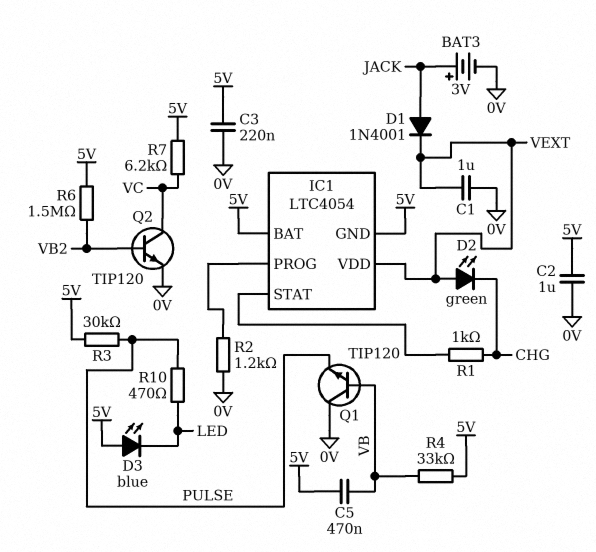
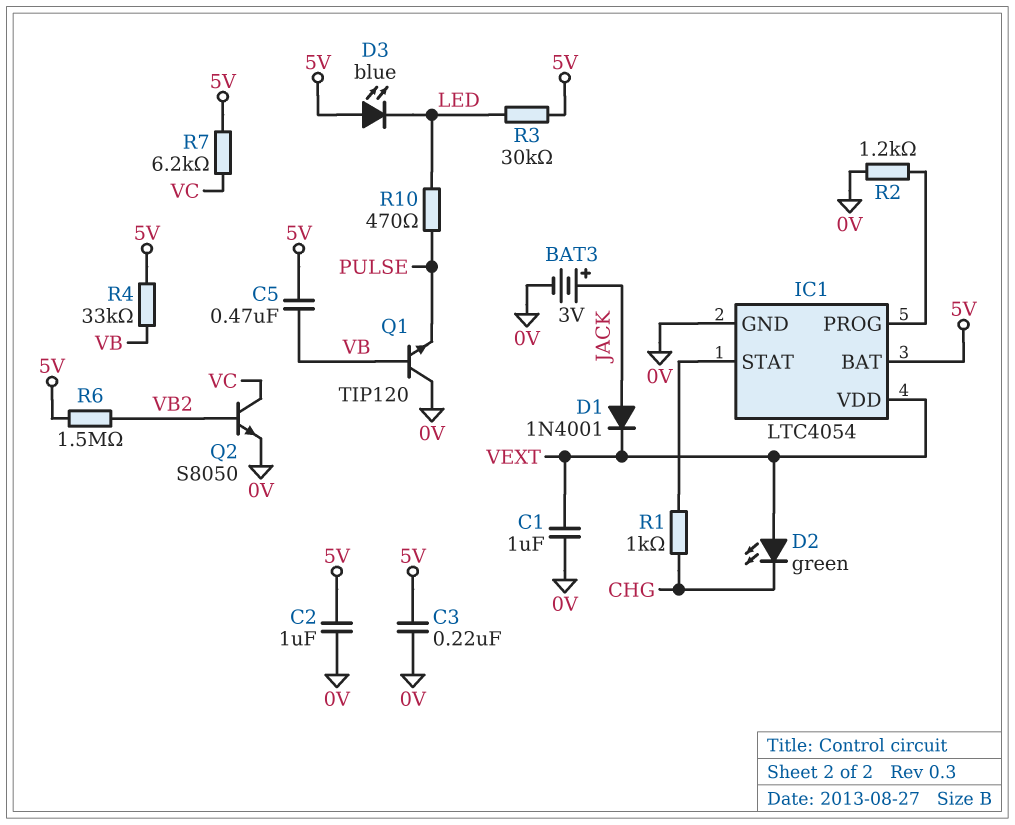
IC1 pin GND: 5V -> 0V
Q2: NPN TIP120 (B VB2, C VC, E 0V) -> NPN S8050 (B VB2, C VC, E 0V)
R3: 30k (5V, PULSE) -> 30k (5V, LED)

